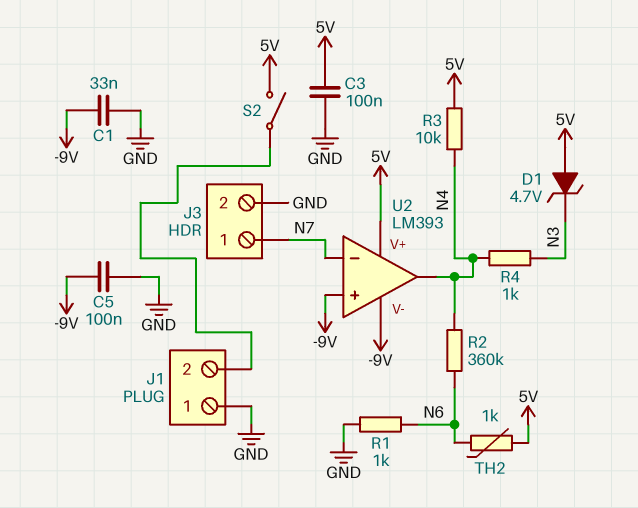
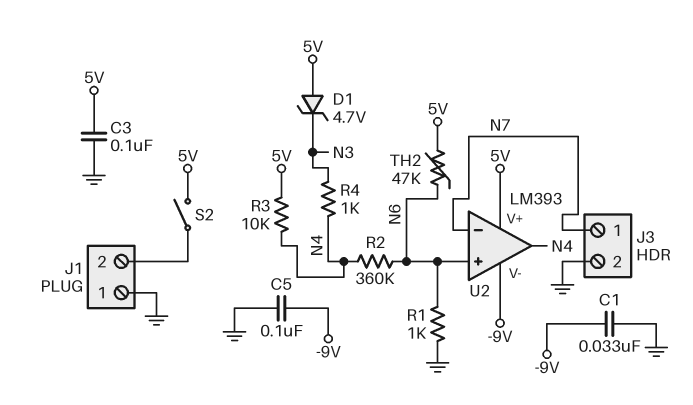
TH2: 1k (5V, N6) -> 47k (5V, N6)
U2 pin in+: -9V -> N6

